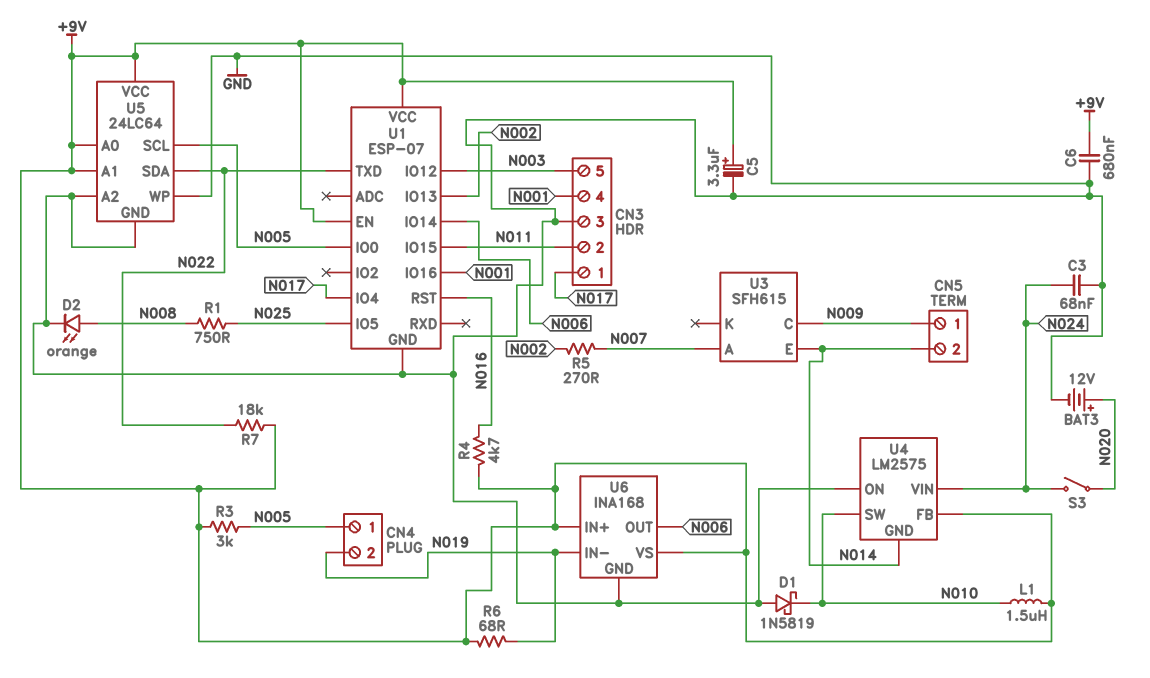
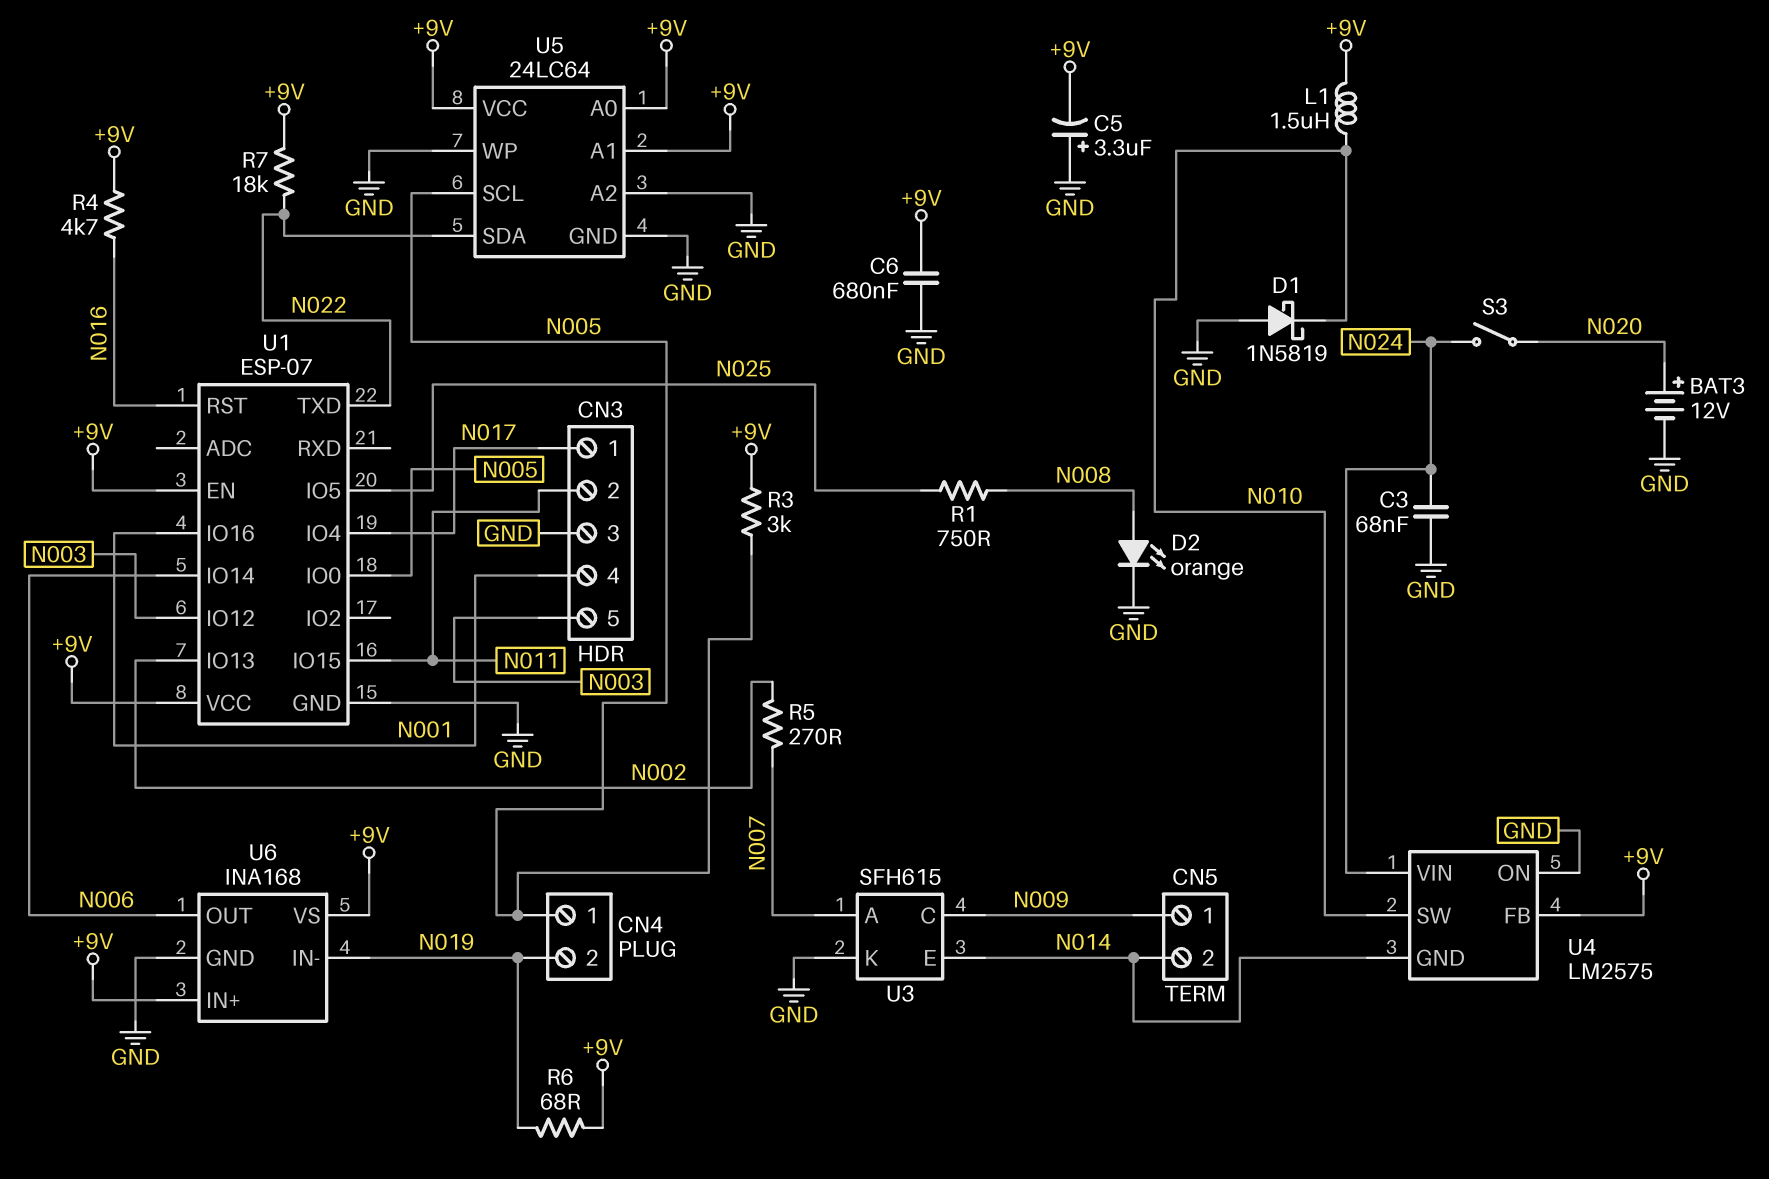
C5: 3.3uF (plus +9V, minus GND) -> 3.3uF (plus GND, minus +9V)
U3 pin K: none -> GND

